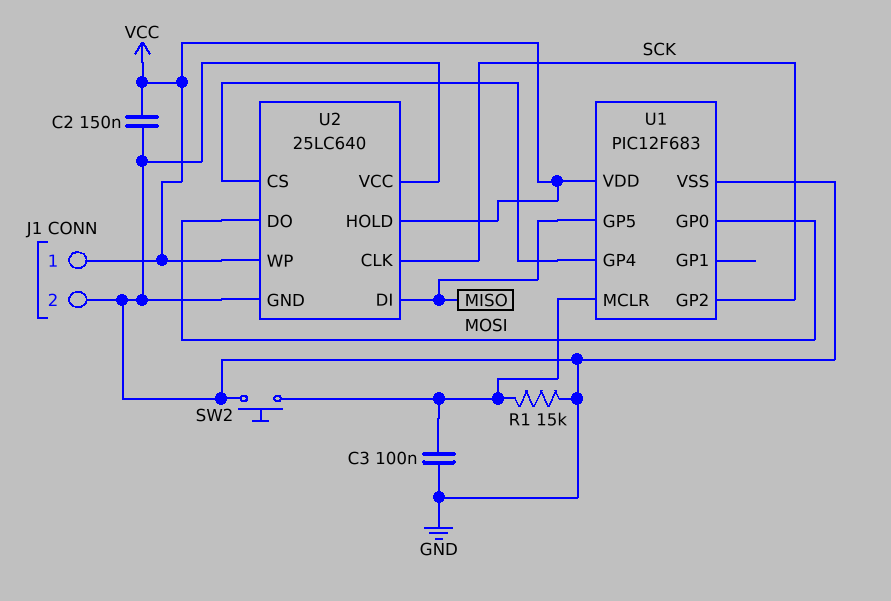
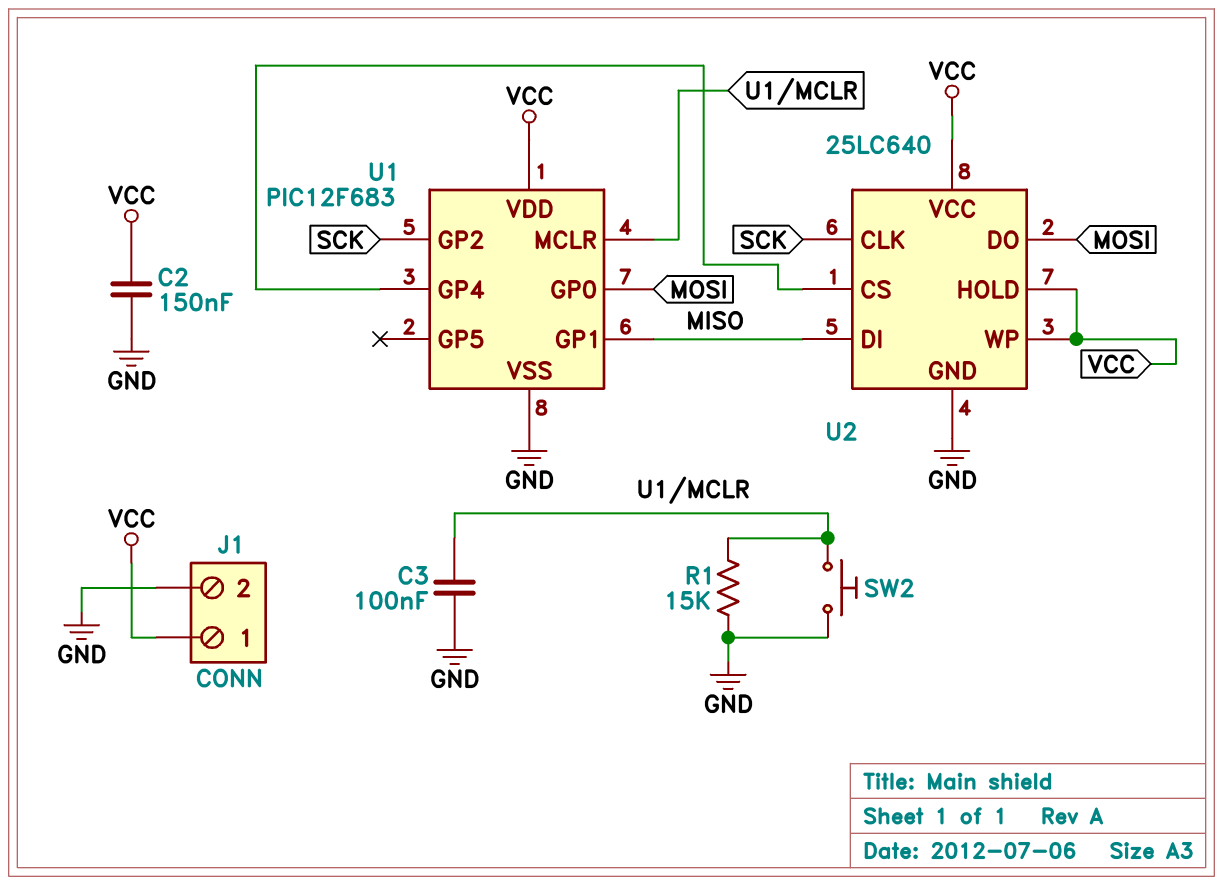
U1 pin GP1: none -> MISO
U1 pin GP5: MISO -> none
U2 pin VCC: GND -> VCC

